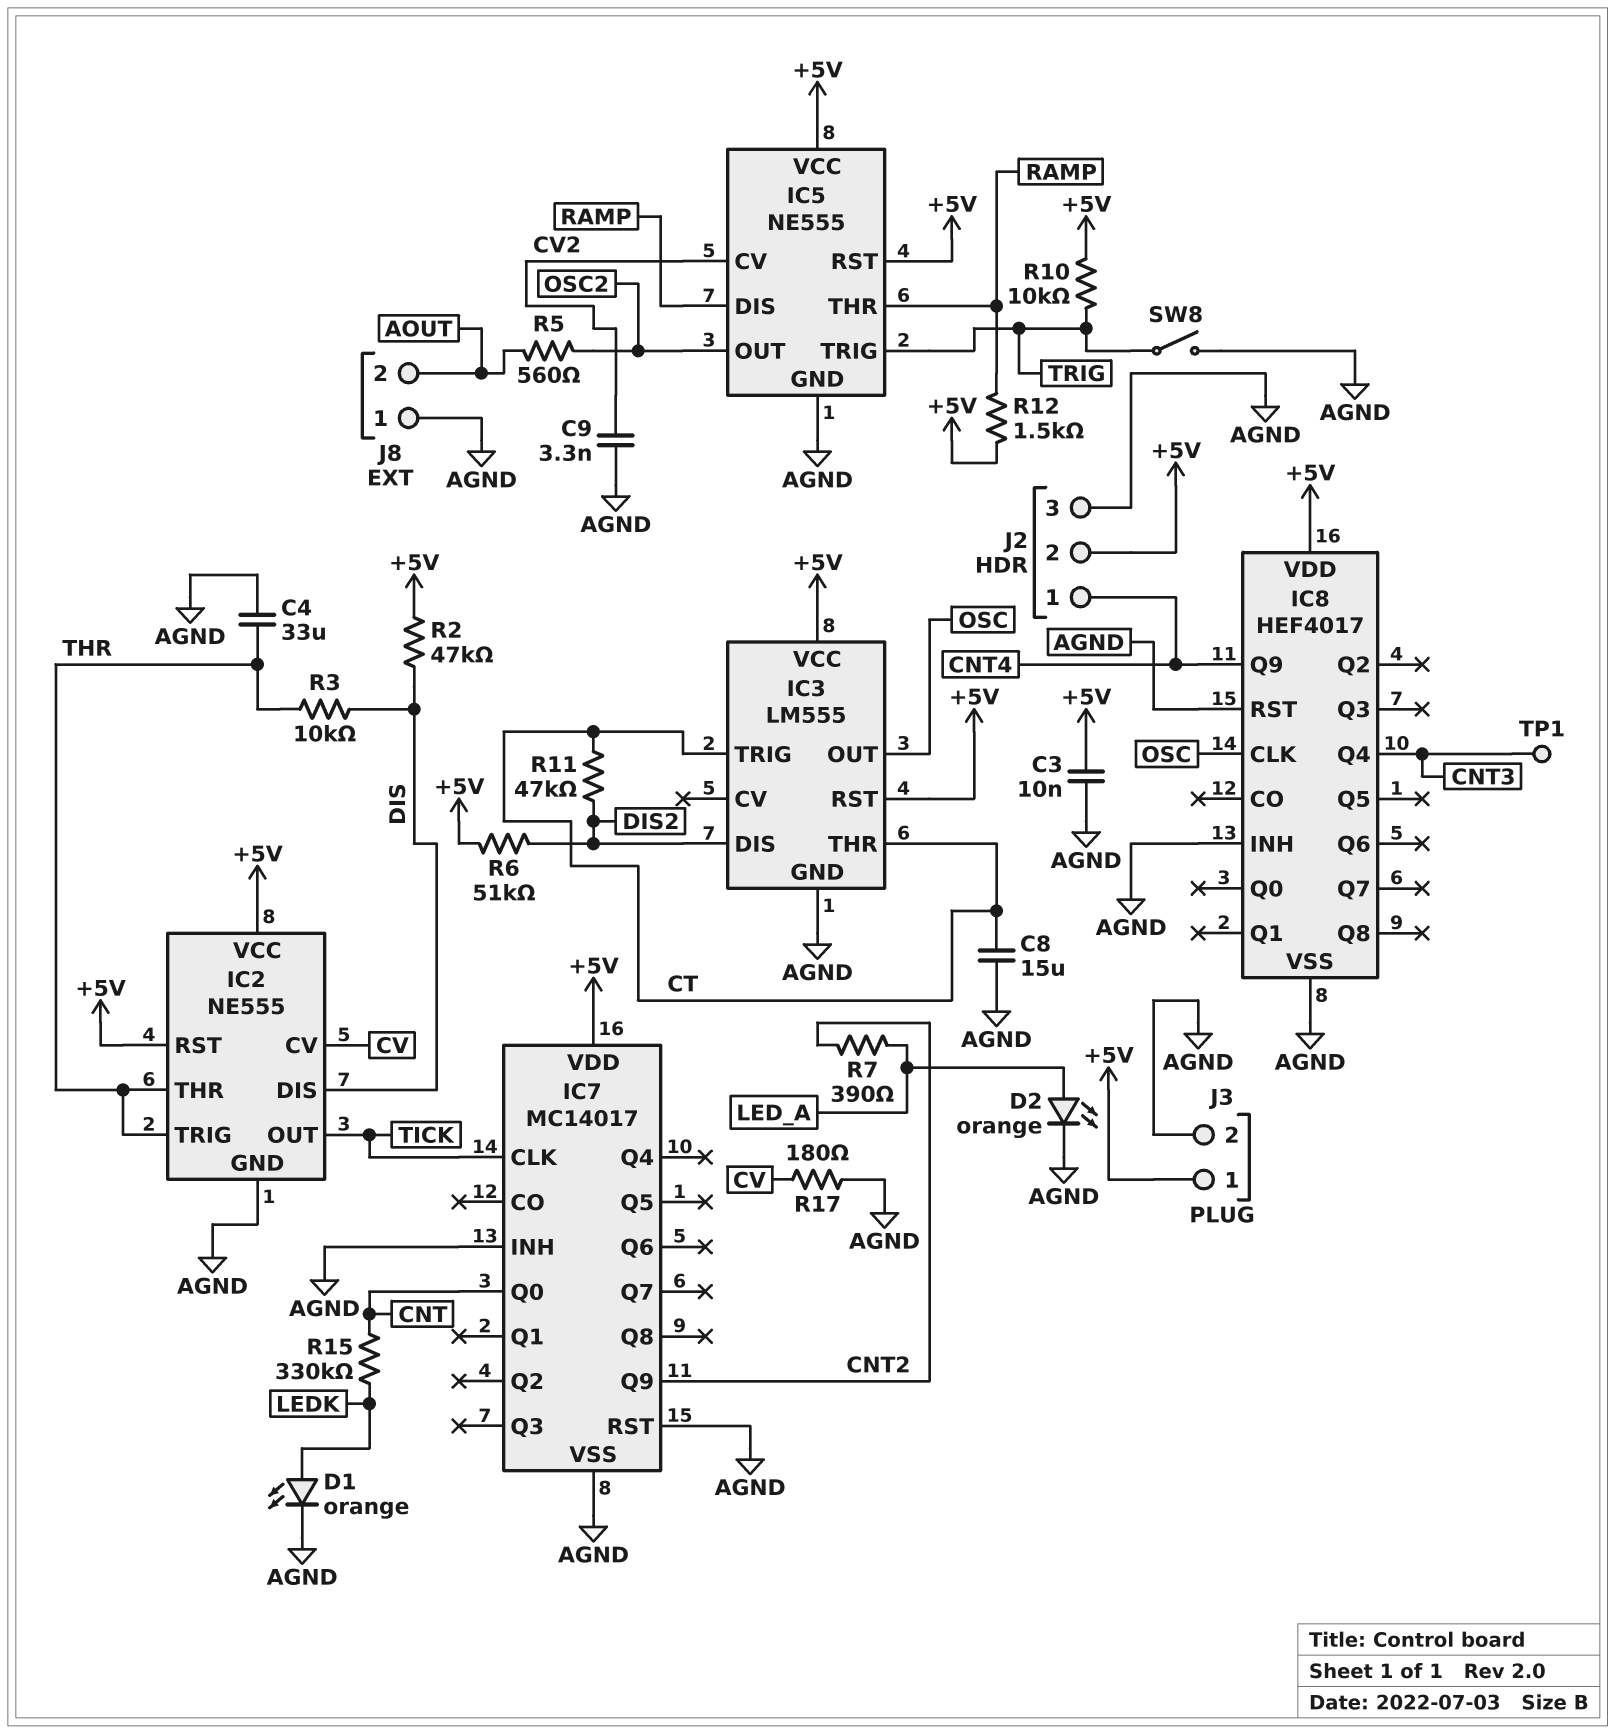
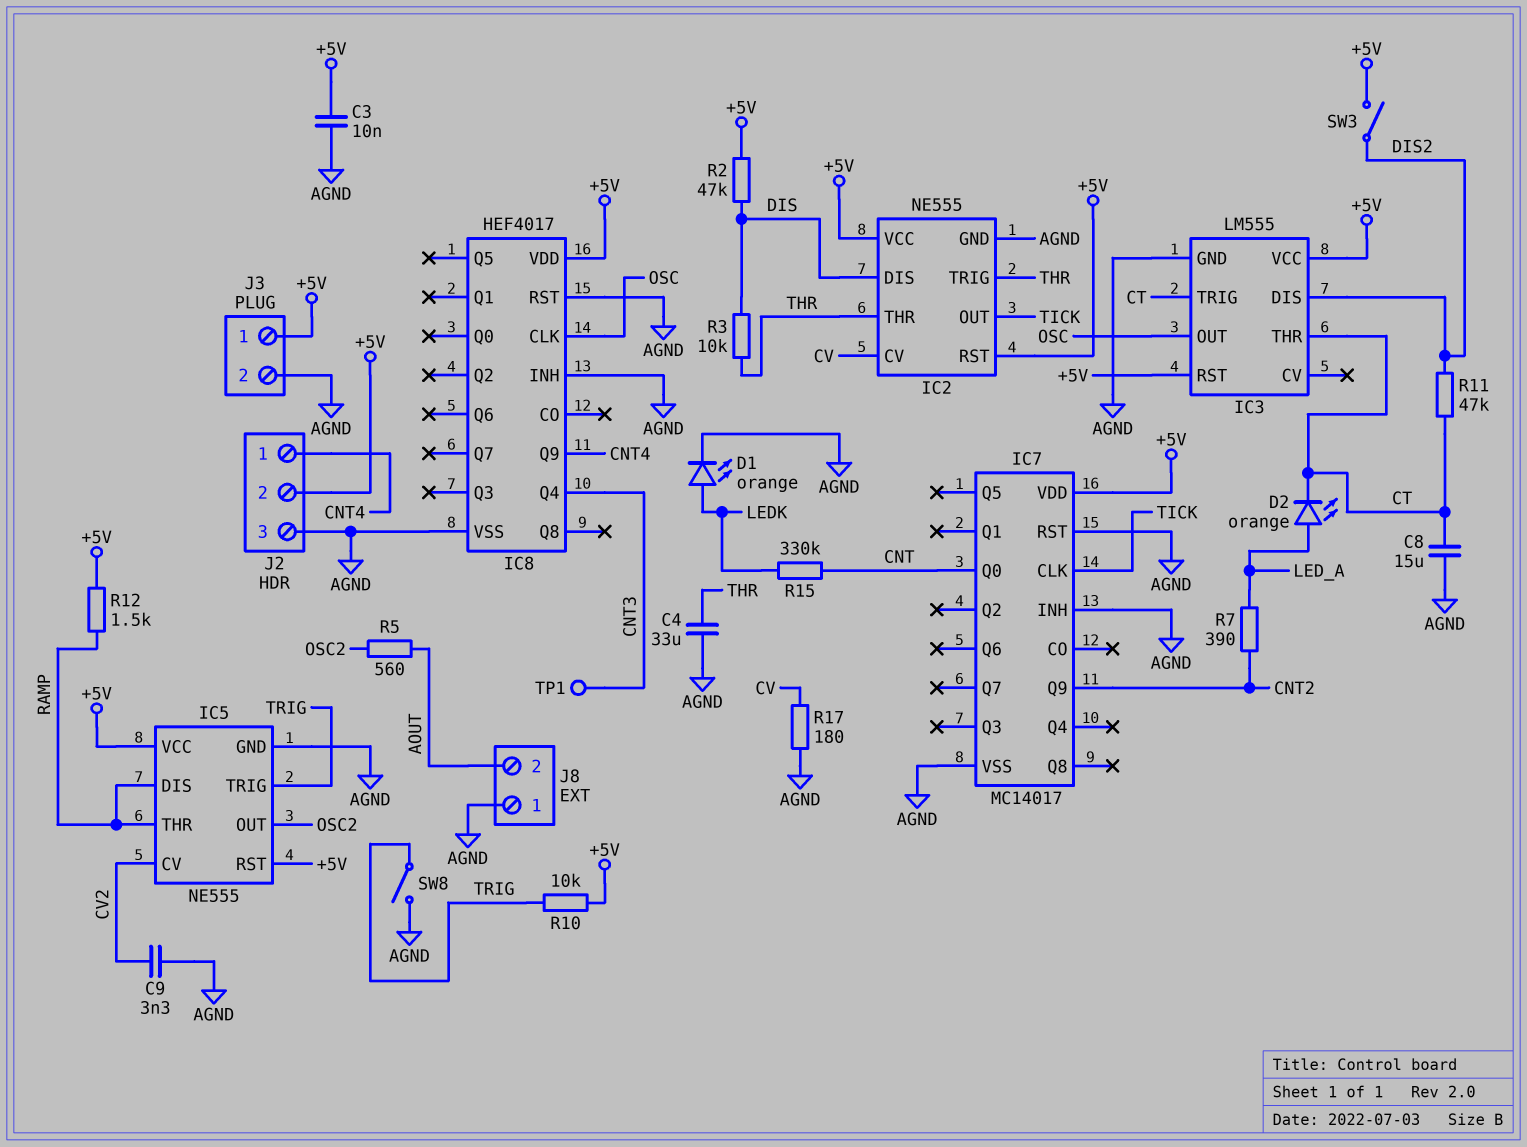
D2: LED orange (A LED_A, K AGND) -> LED orange (A LED_A, K CT)
R6: 51k (+5V, DIS2) -> none
SW3: none -> switch (+5V, DIS2)

